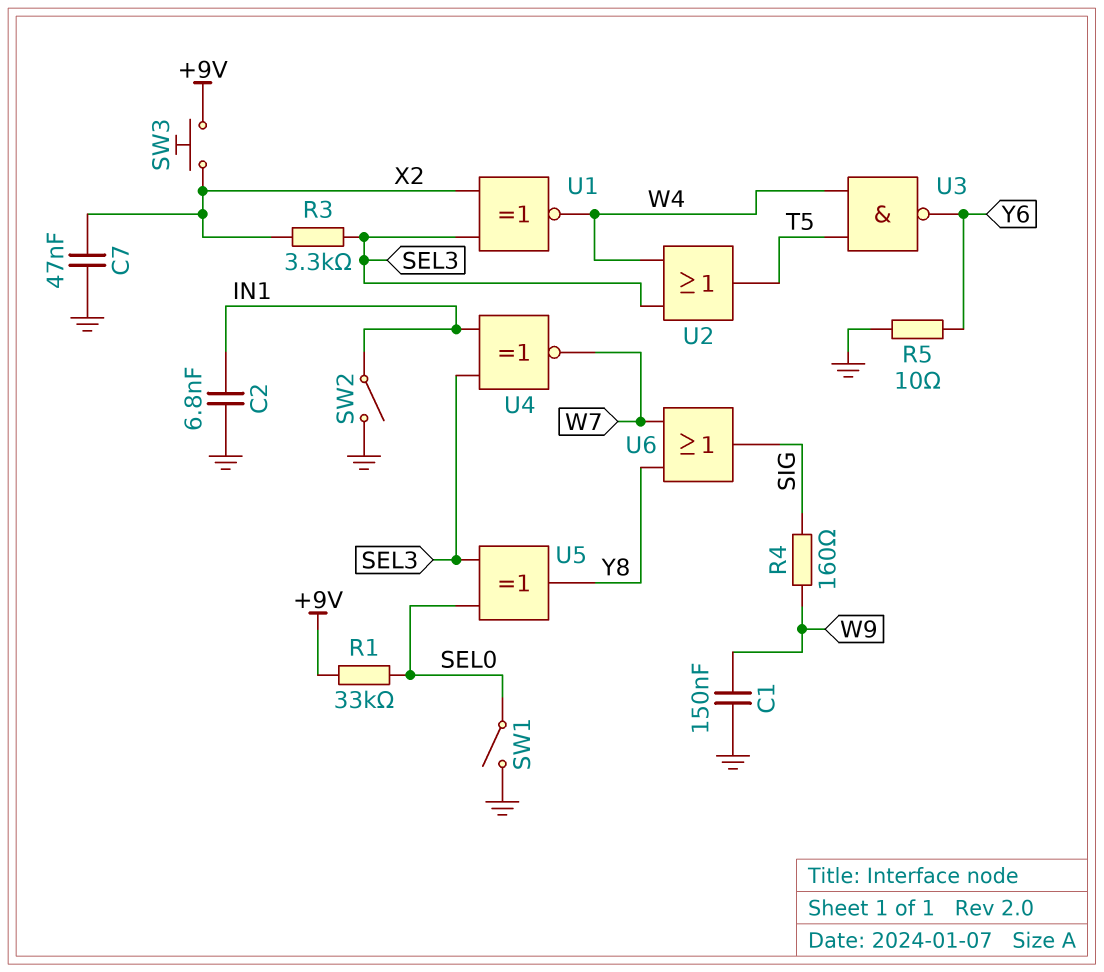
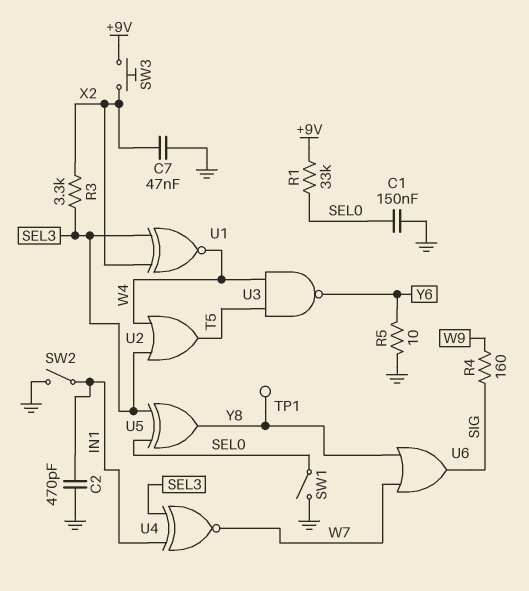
C1: 150nF (GND, W9) -> 150nF (GND, SEL0)
C2: 6.8nF (GND, IN1) -> 470pF (GND, IN1)
TP1: none -> test point (Y8)

